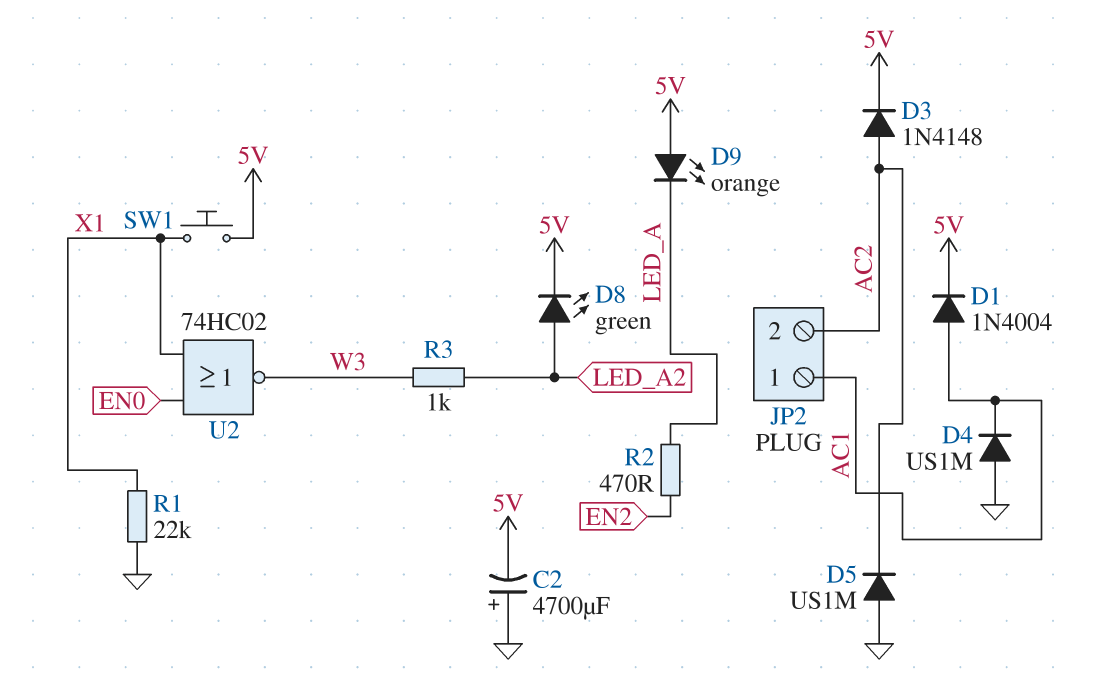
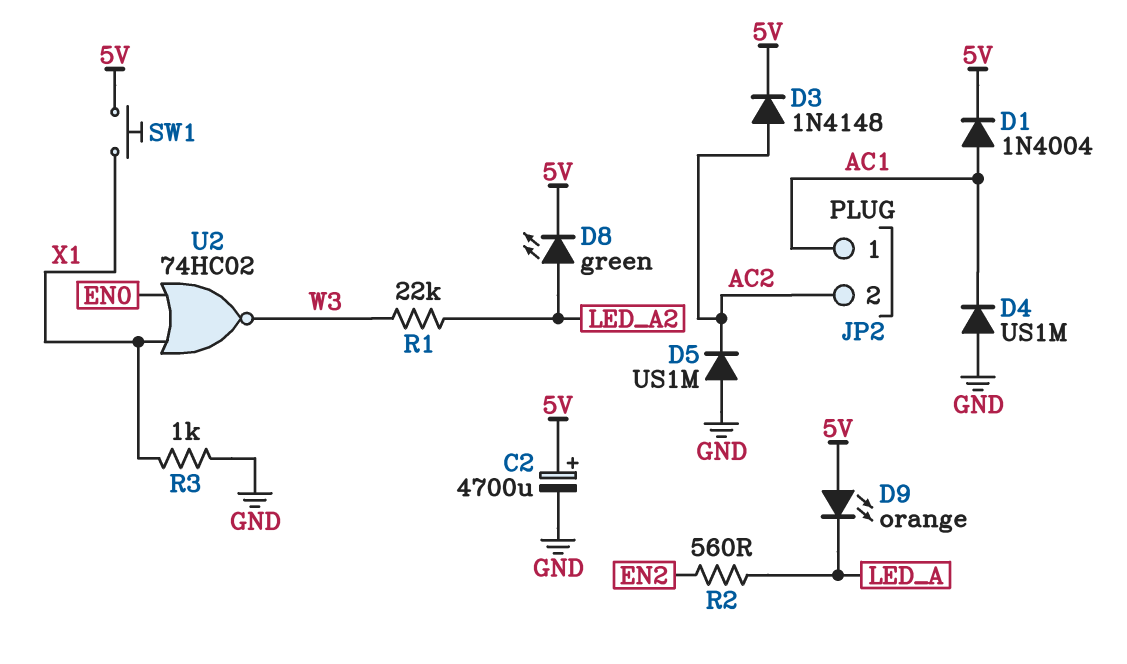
C2: 4700uF (plus GND, minus 5V) -> 4700uF (plus 5V, minus GND)
R1: 22k (GND, X1) -> 22k (LED_A2, W3)
R2: 470 (EN2, LED_A) -> 560 (EN2, LED_A)
R3: 1k (LED_A2, W3) -> 1k (GND, X1)

